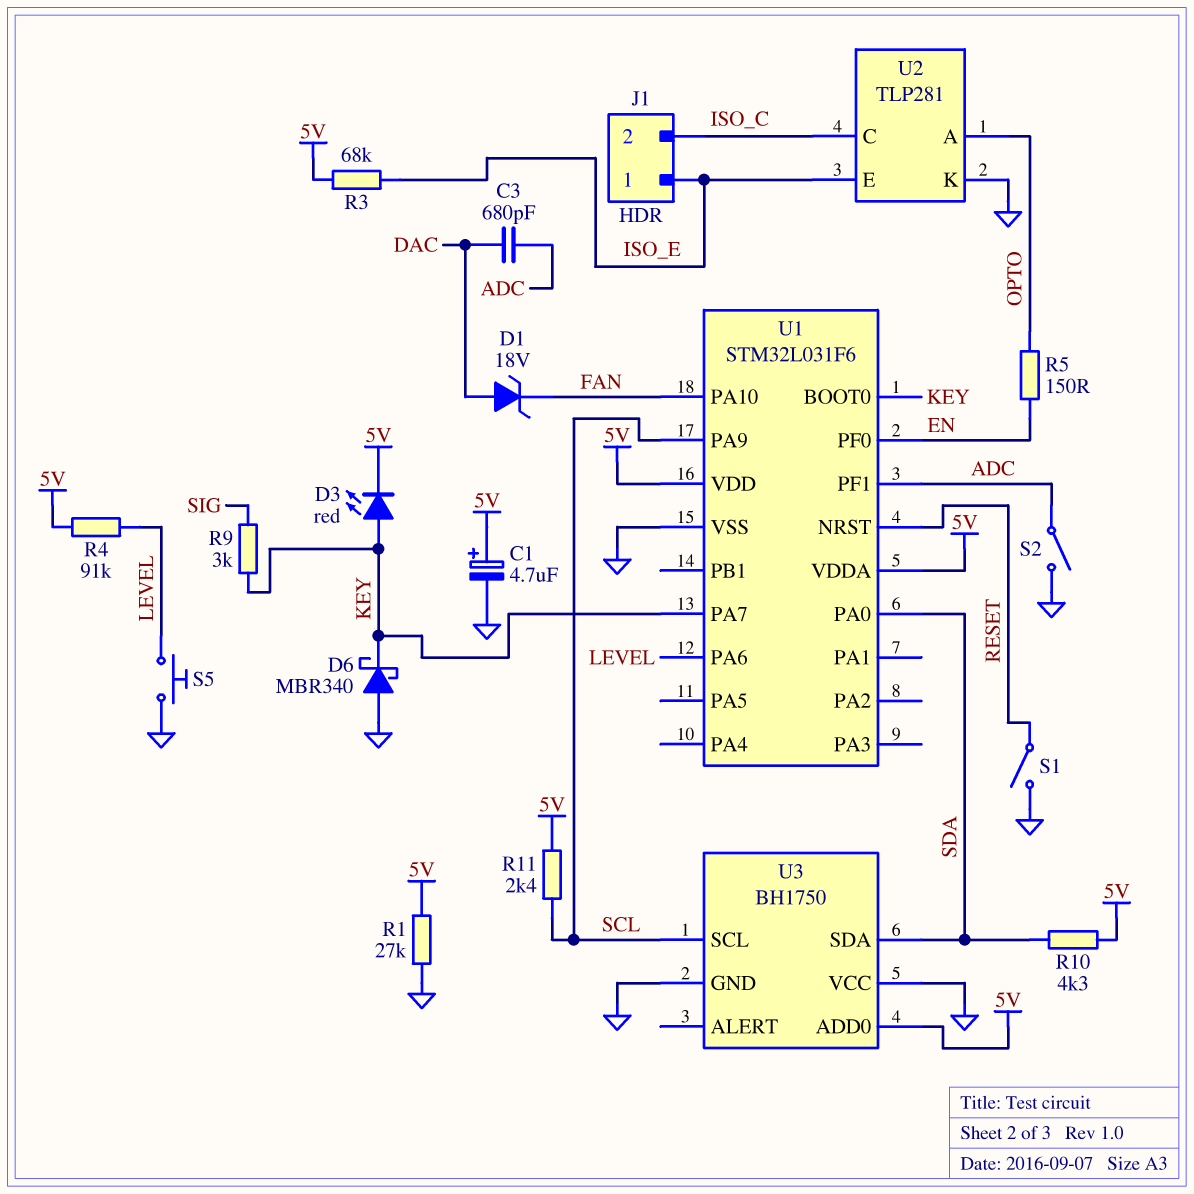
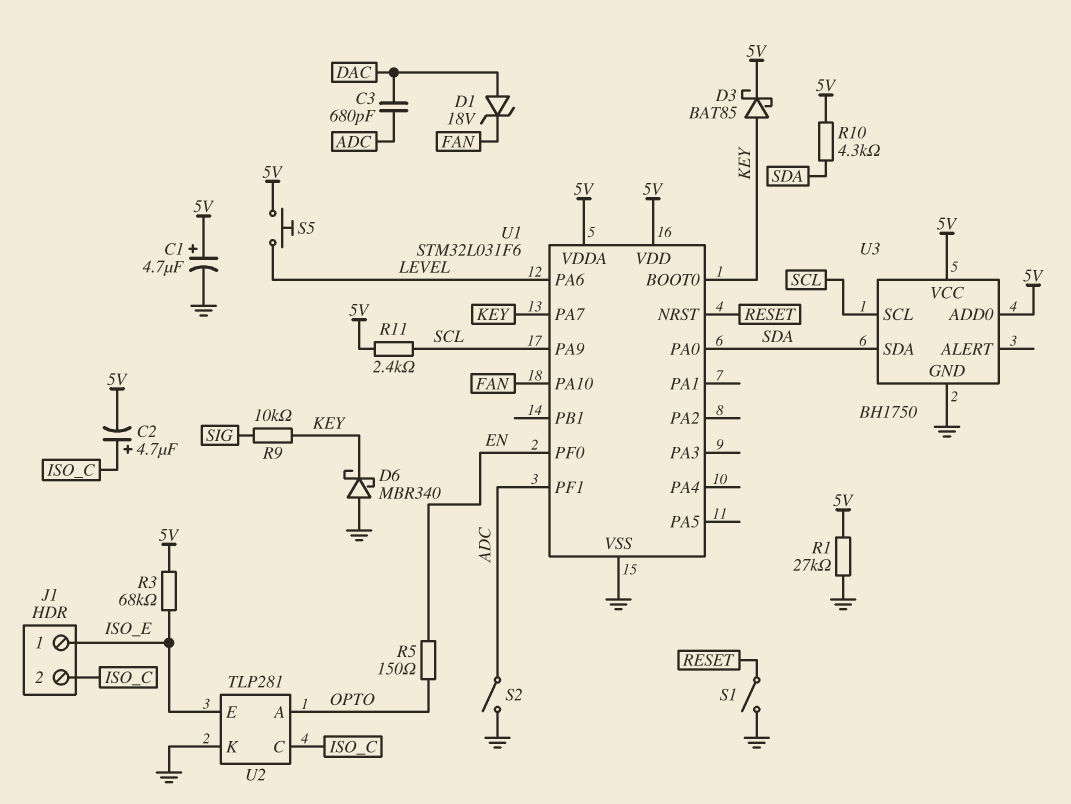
C2: none -> 4.7uF (plus ISO_C, minus 5V)
D3: LED red (A KEY, K 5V) -> schottky BAT85 (A KEY, K 5V)
R4: 91k (5V, LEVEL) -> none
R9: 3k (KEY, SIG) -> 10k (KEY, SIG)
S5: button (GND, LEVEL) -> button (5V, LEVEL)
U3 pin VCC: GND -> 5V

